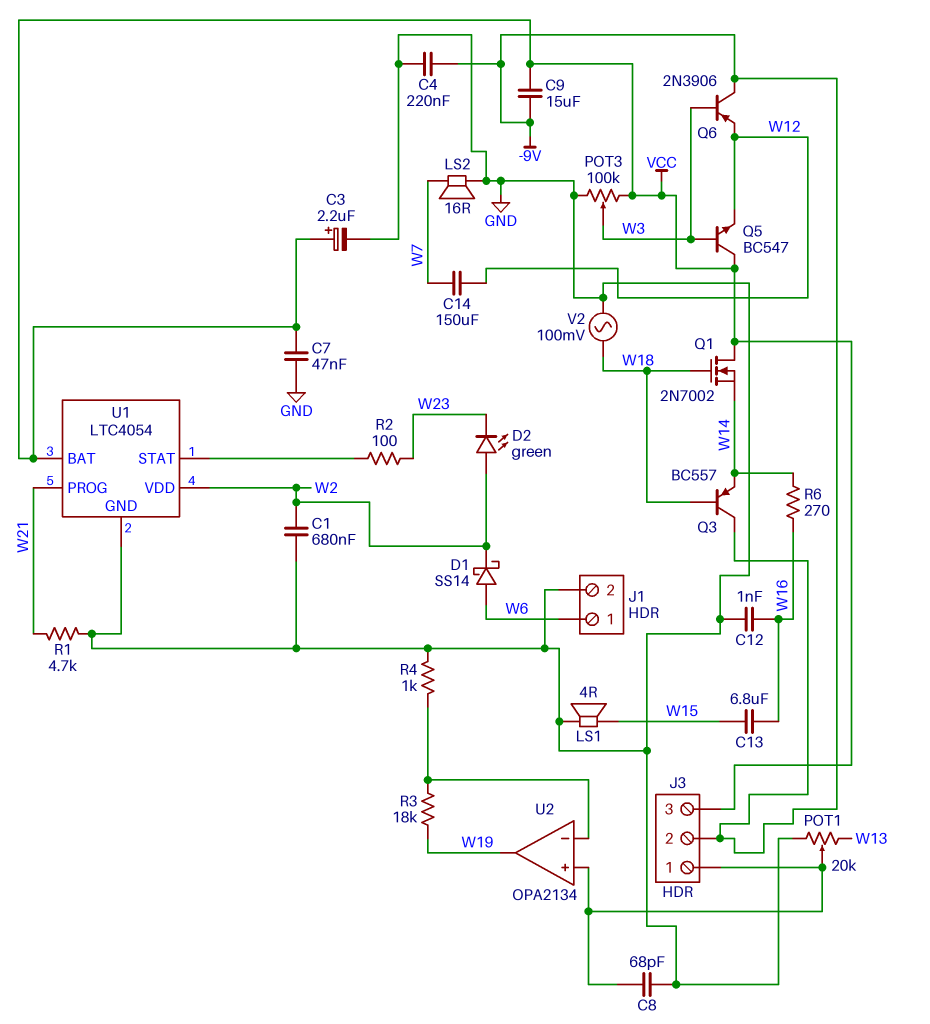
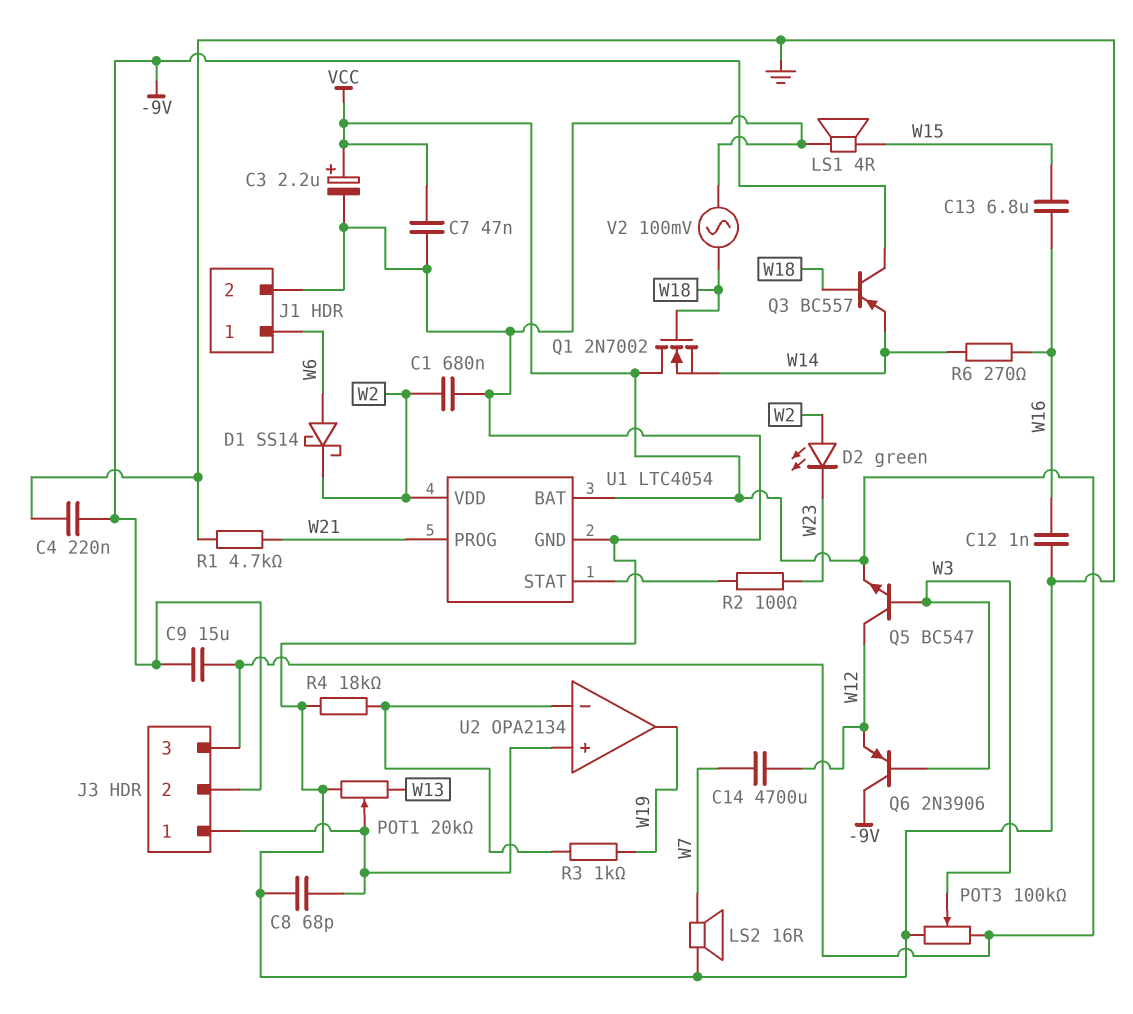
C14: 150uF (W7, W12) -> 4700uF (W7, W12)
Q5: NPN BC547 (B W3, C VCC, E W12) -> NPN BC547 (B W3, C W12, E VCC)
R3: 18k (U2/in-, W19) -> 1k (U2/in-, W19)
R4: 1k (GND, U2/in-) -> 18k (GND, U2/in-)

